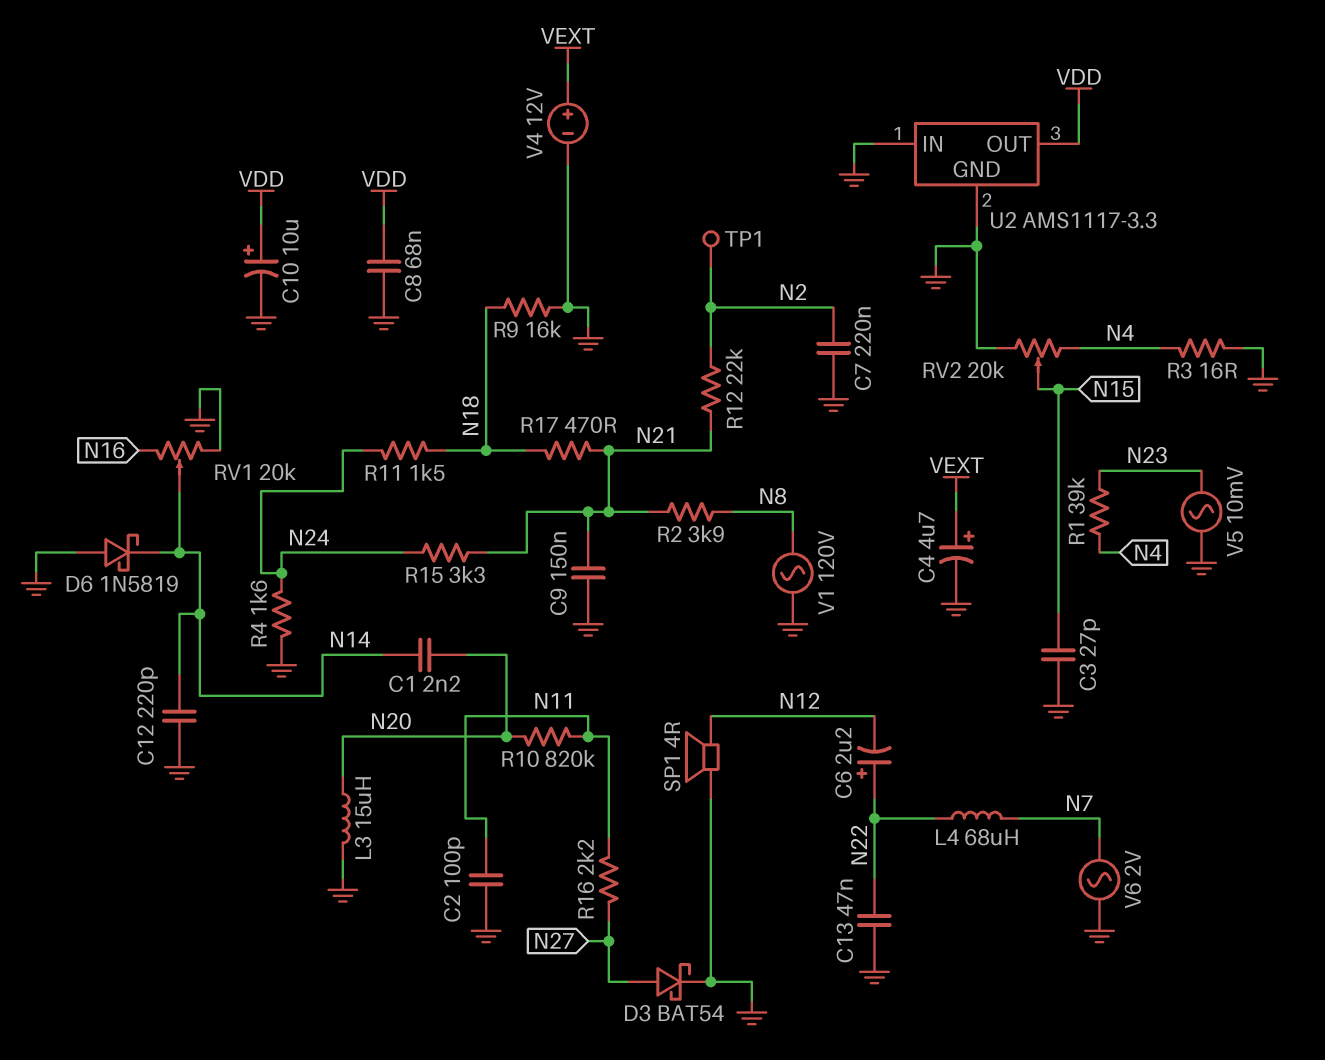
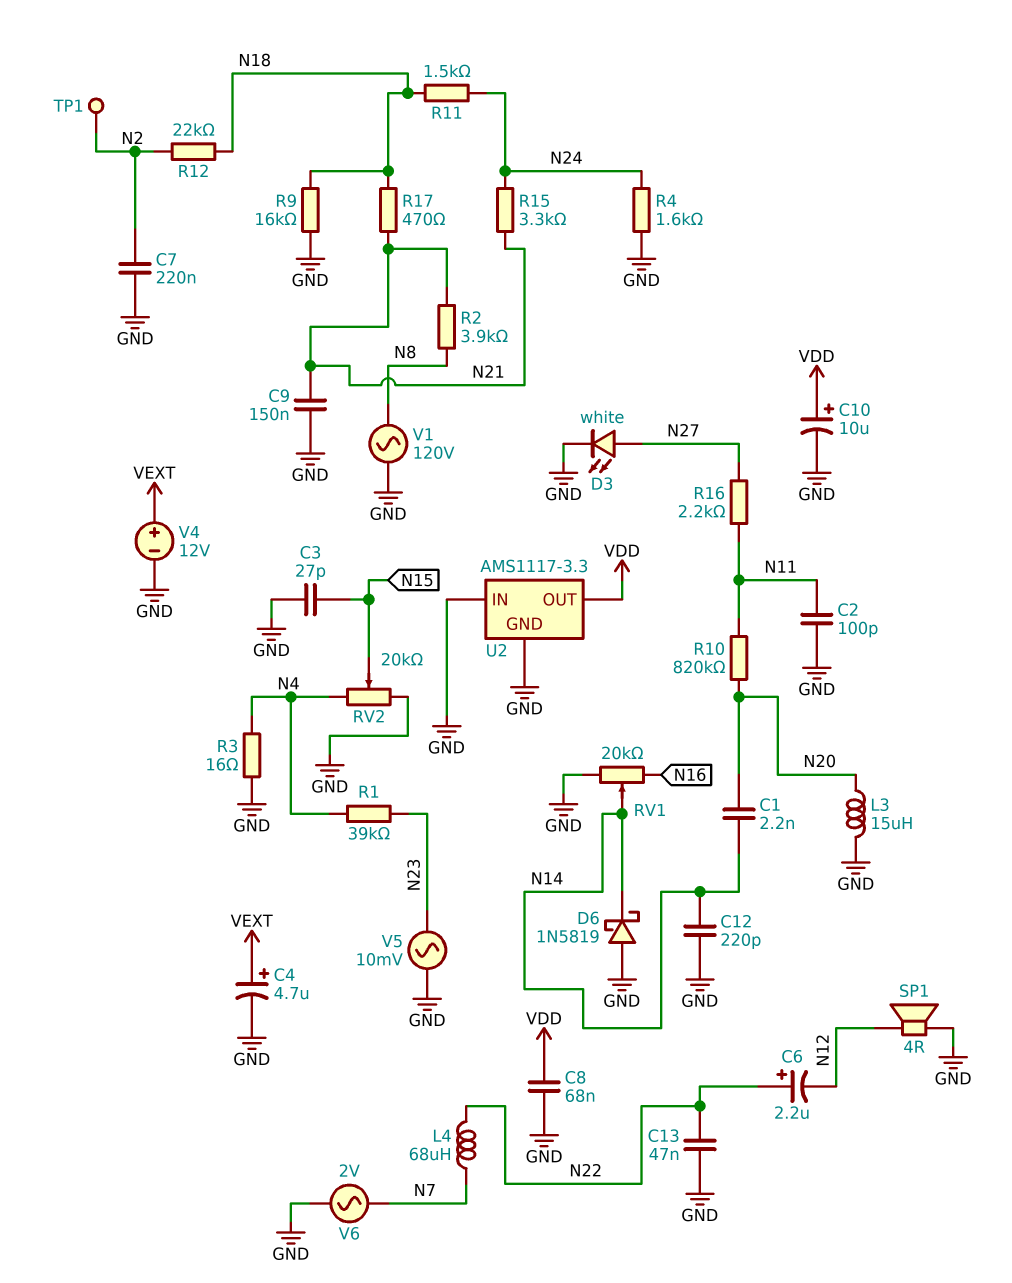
D3: schottky BAT54 (A N27, K GND) -> LED white (A N27, K GND)
R12: 22k (N2, N21) -> 22k (N2, N18)

